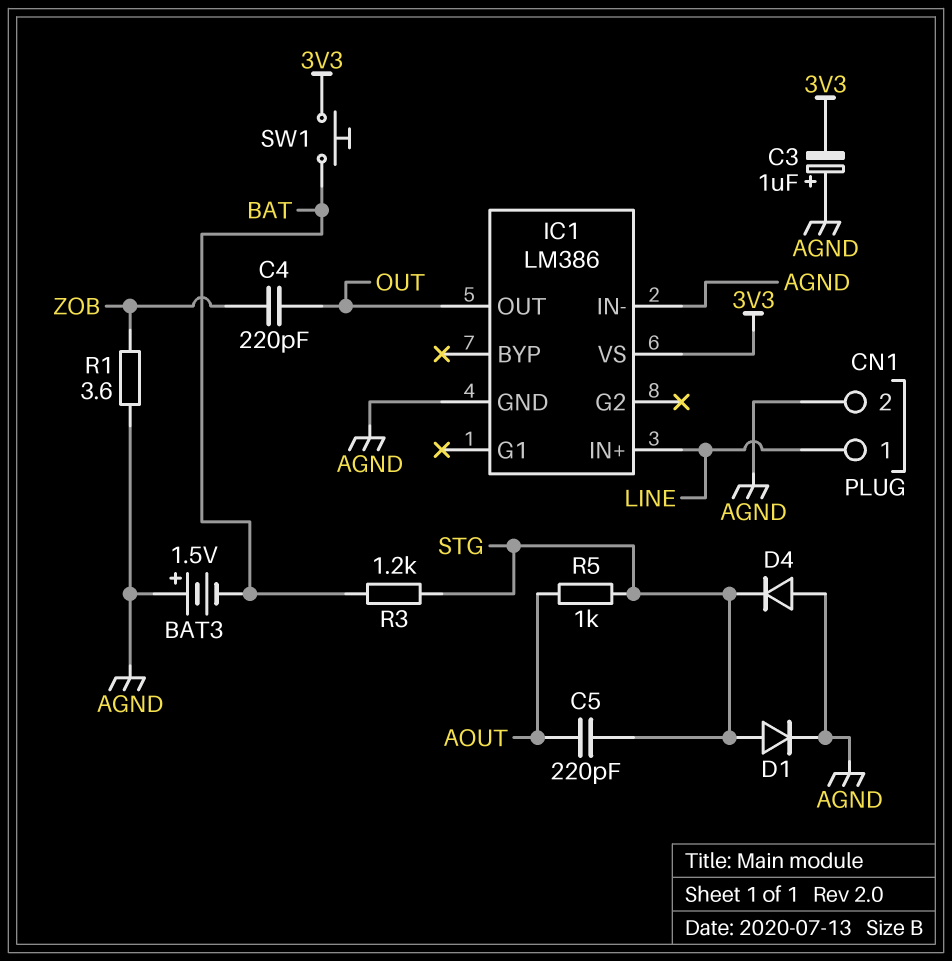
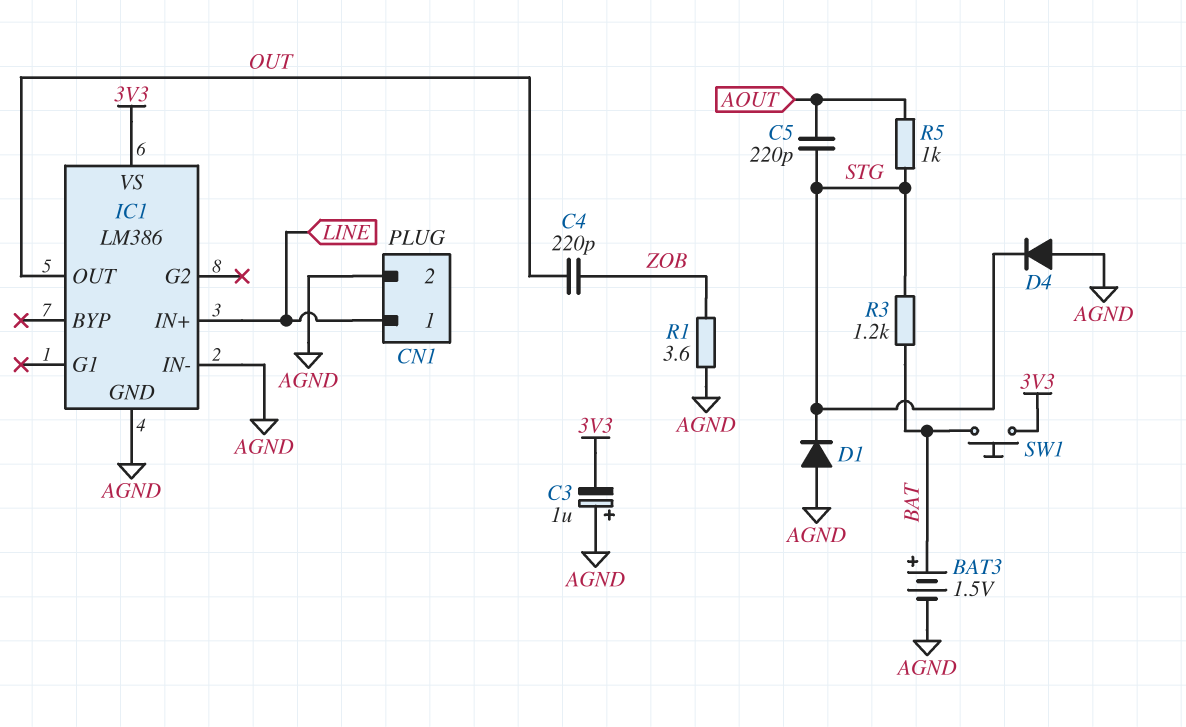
BAT3: 1.5V (plus AGND, minus BAT) -> 1.5V (plus BAT, minus AGND)
D1: diode (A STG, K AGND) -> diode (A AGND, K STG)

